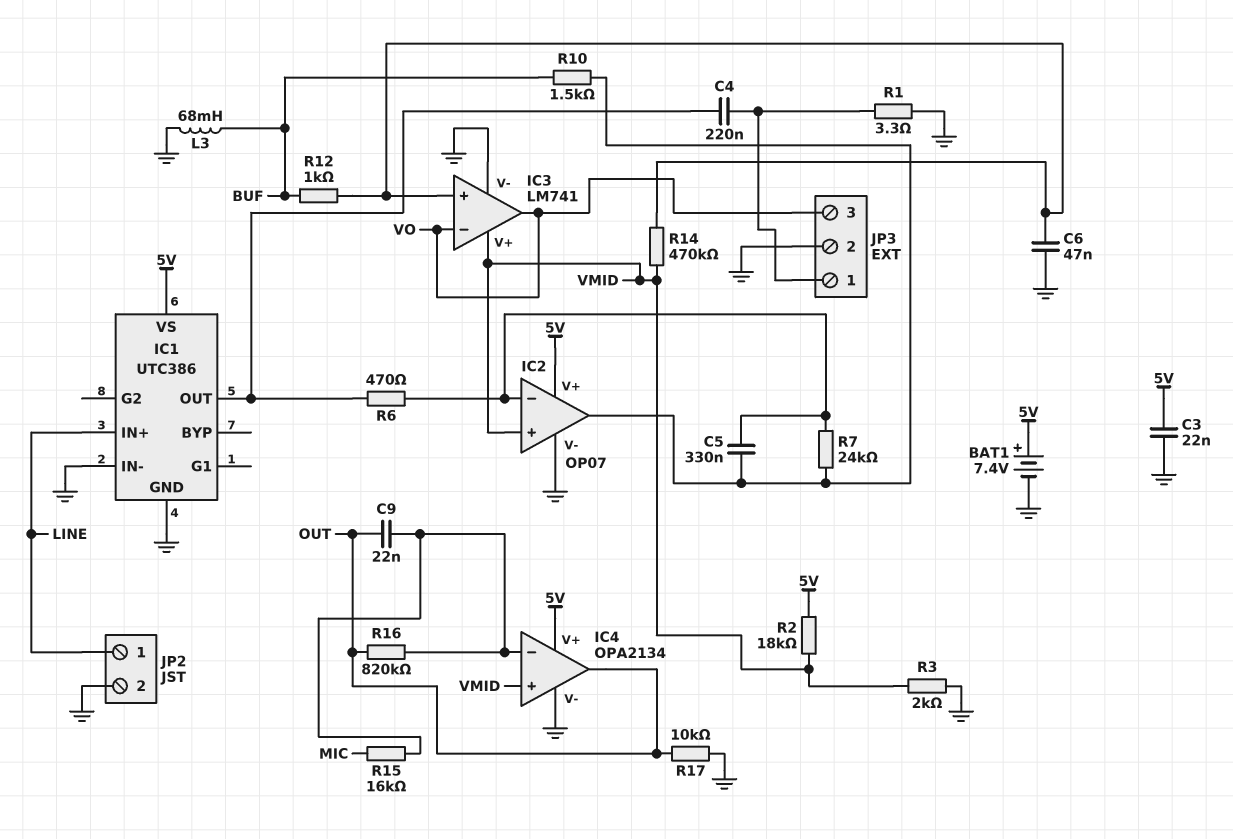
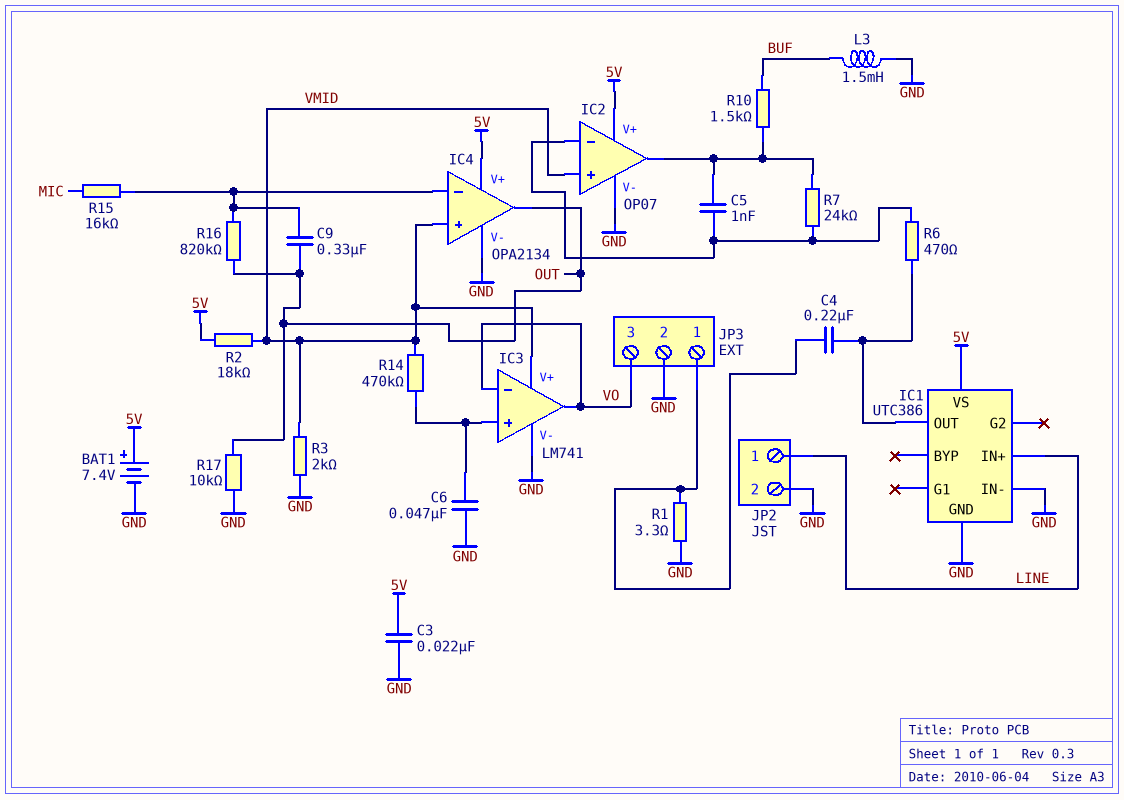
C5: 330nF (IC2/in-, IC2/out) -> 1nF (IC2/in-, IC2/out)
C9: 22nF (IC4/in-, OUT) -> 330nF (IC4/in-, OUT)
L3: 68mH (BUF, GND) -> 1.5mH (BUF, GND)
R12: 1k (BUF, IC3/in+) -> none

